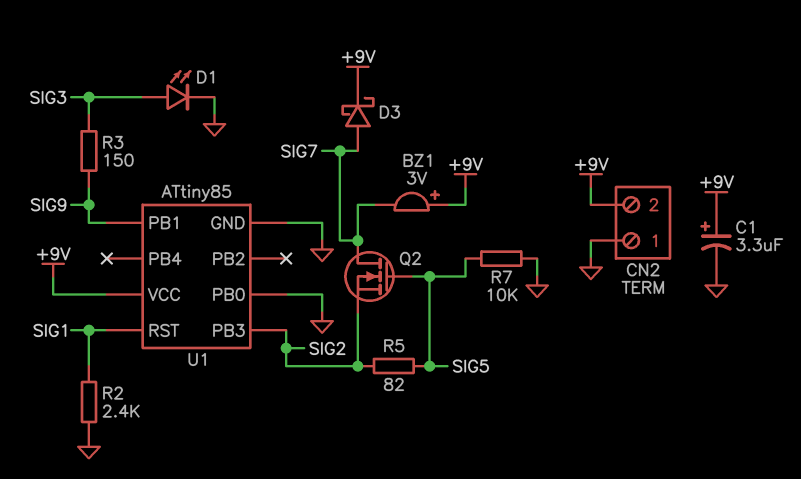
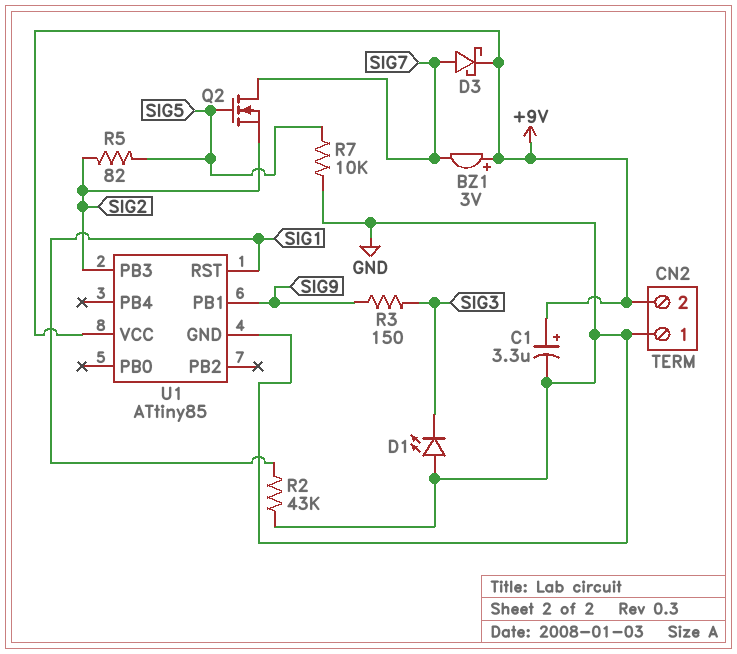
D1: LED (A SIG3, K GND) -> LED (A GND, K SIG3)
R2: 2.4k (GND, SIG1) -> 43k (GND, SIG1)
U1 pin PB0: GND -> none

